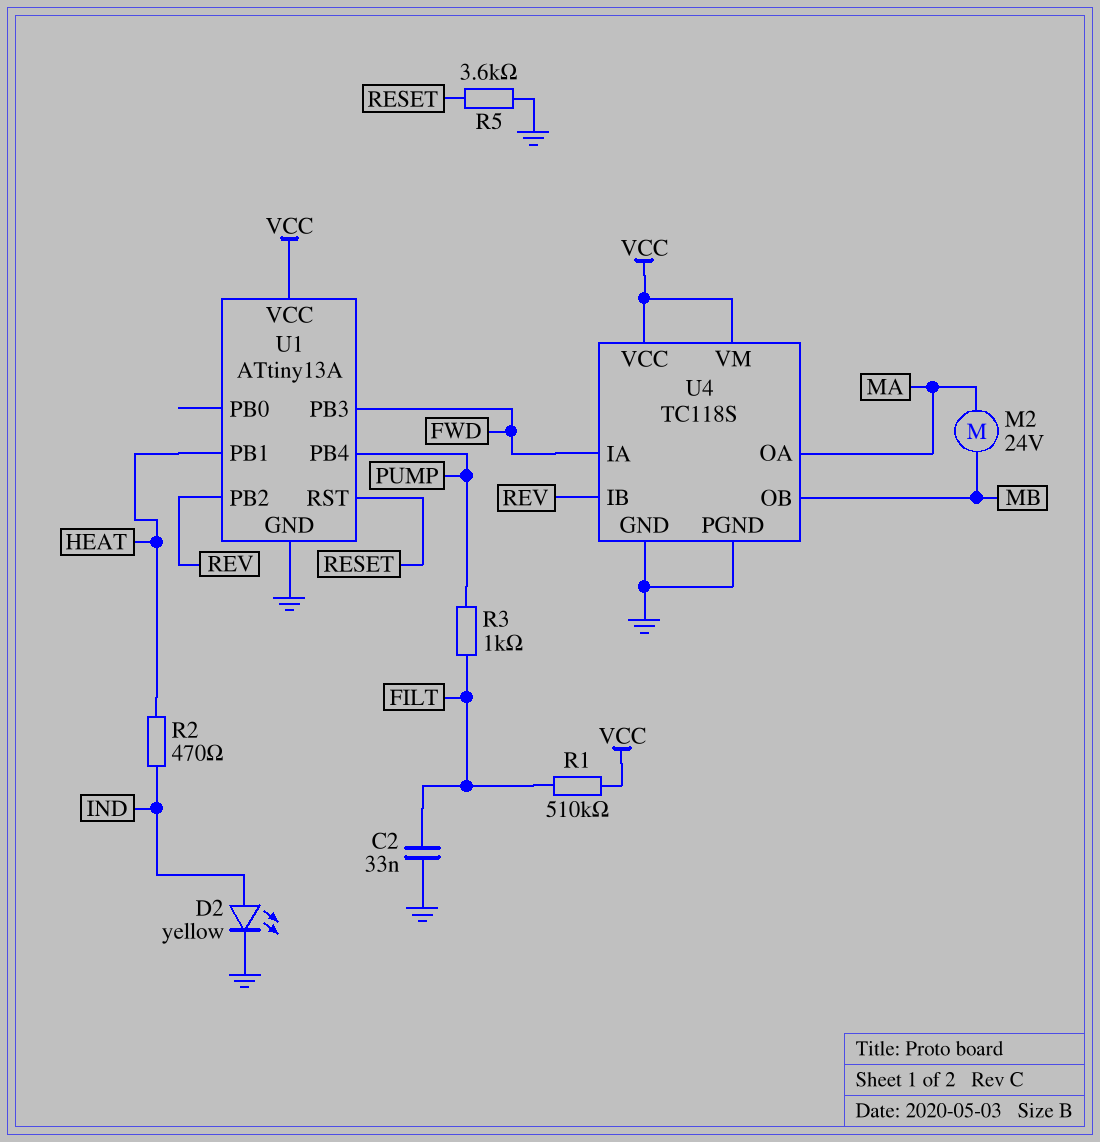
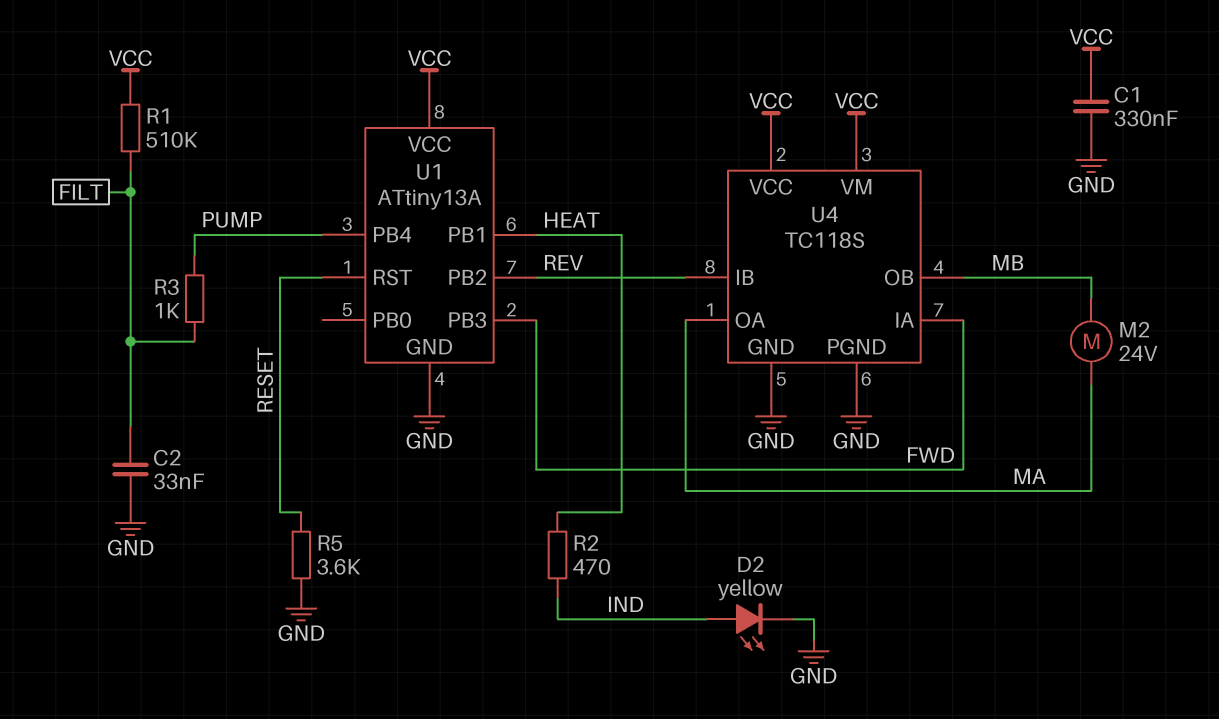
C1: none -> 330nF (GND, VCC)

